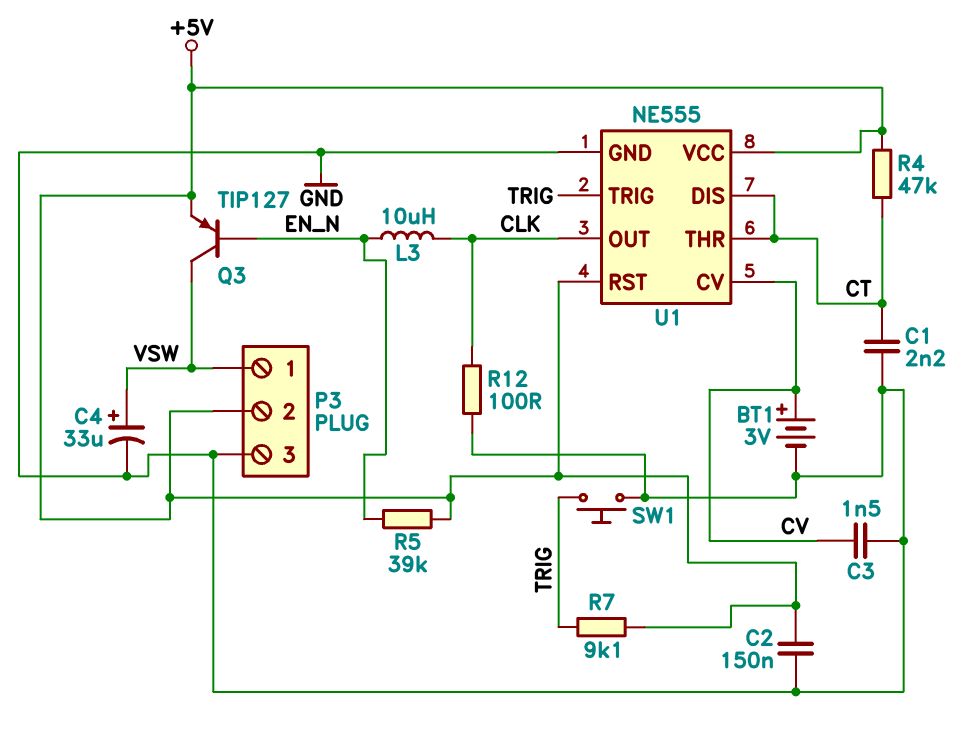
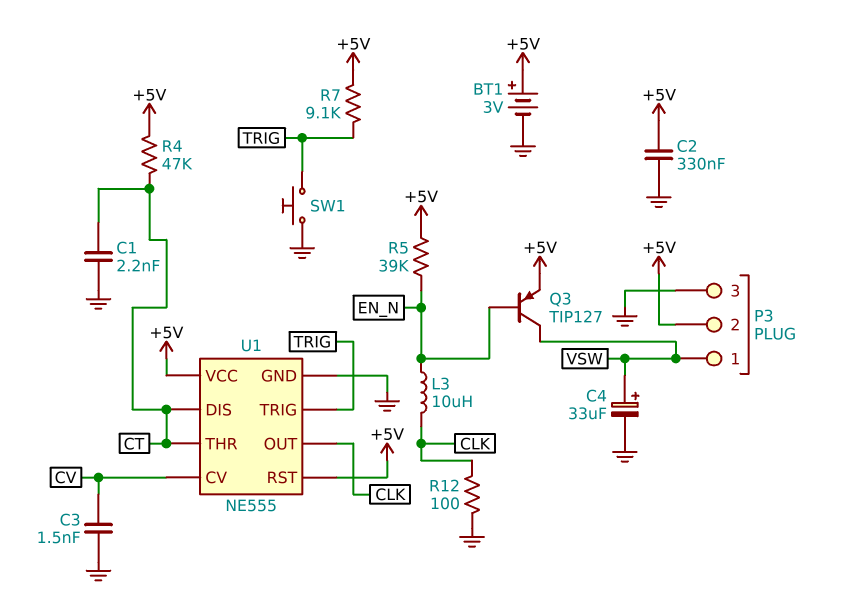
BT1: 3V (plus CV, minus GND) -> 3V (plus +5V, minus GND)
C2: 150nF (+5V, GND) -> 330nF (+5V, GND)

